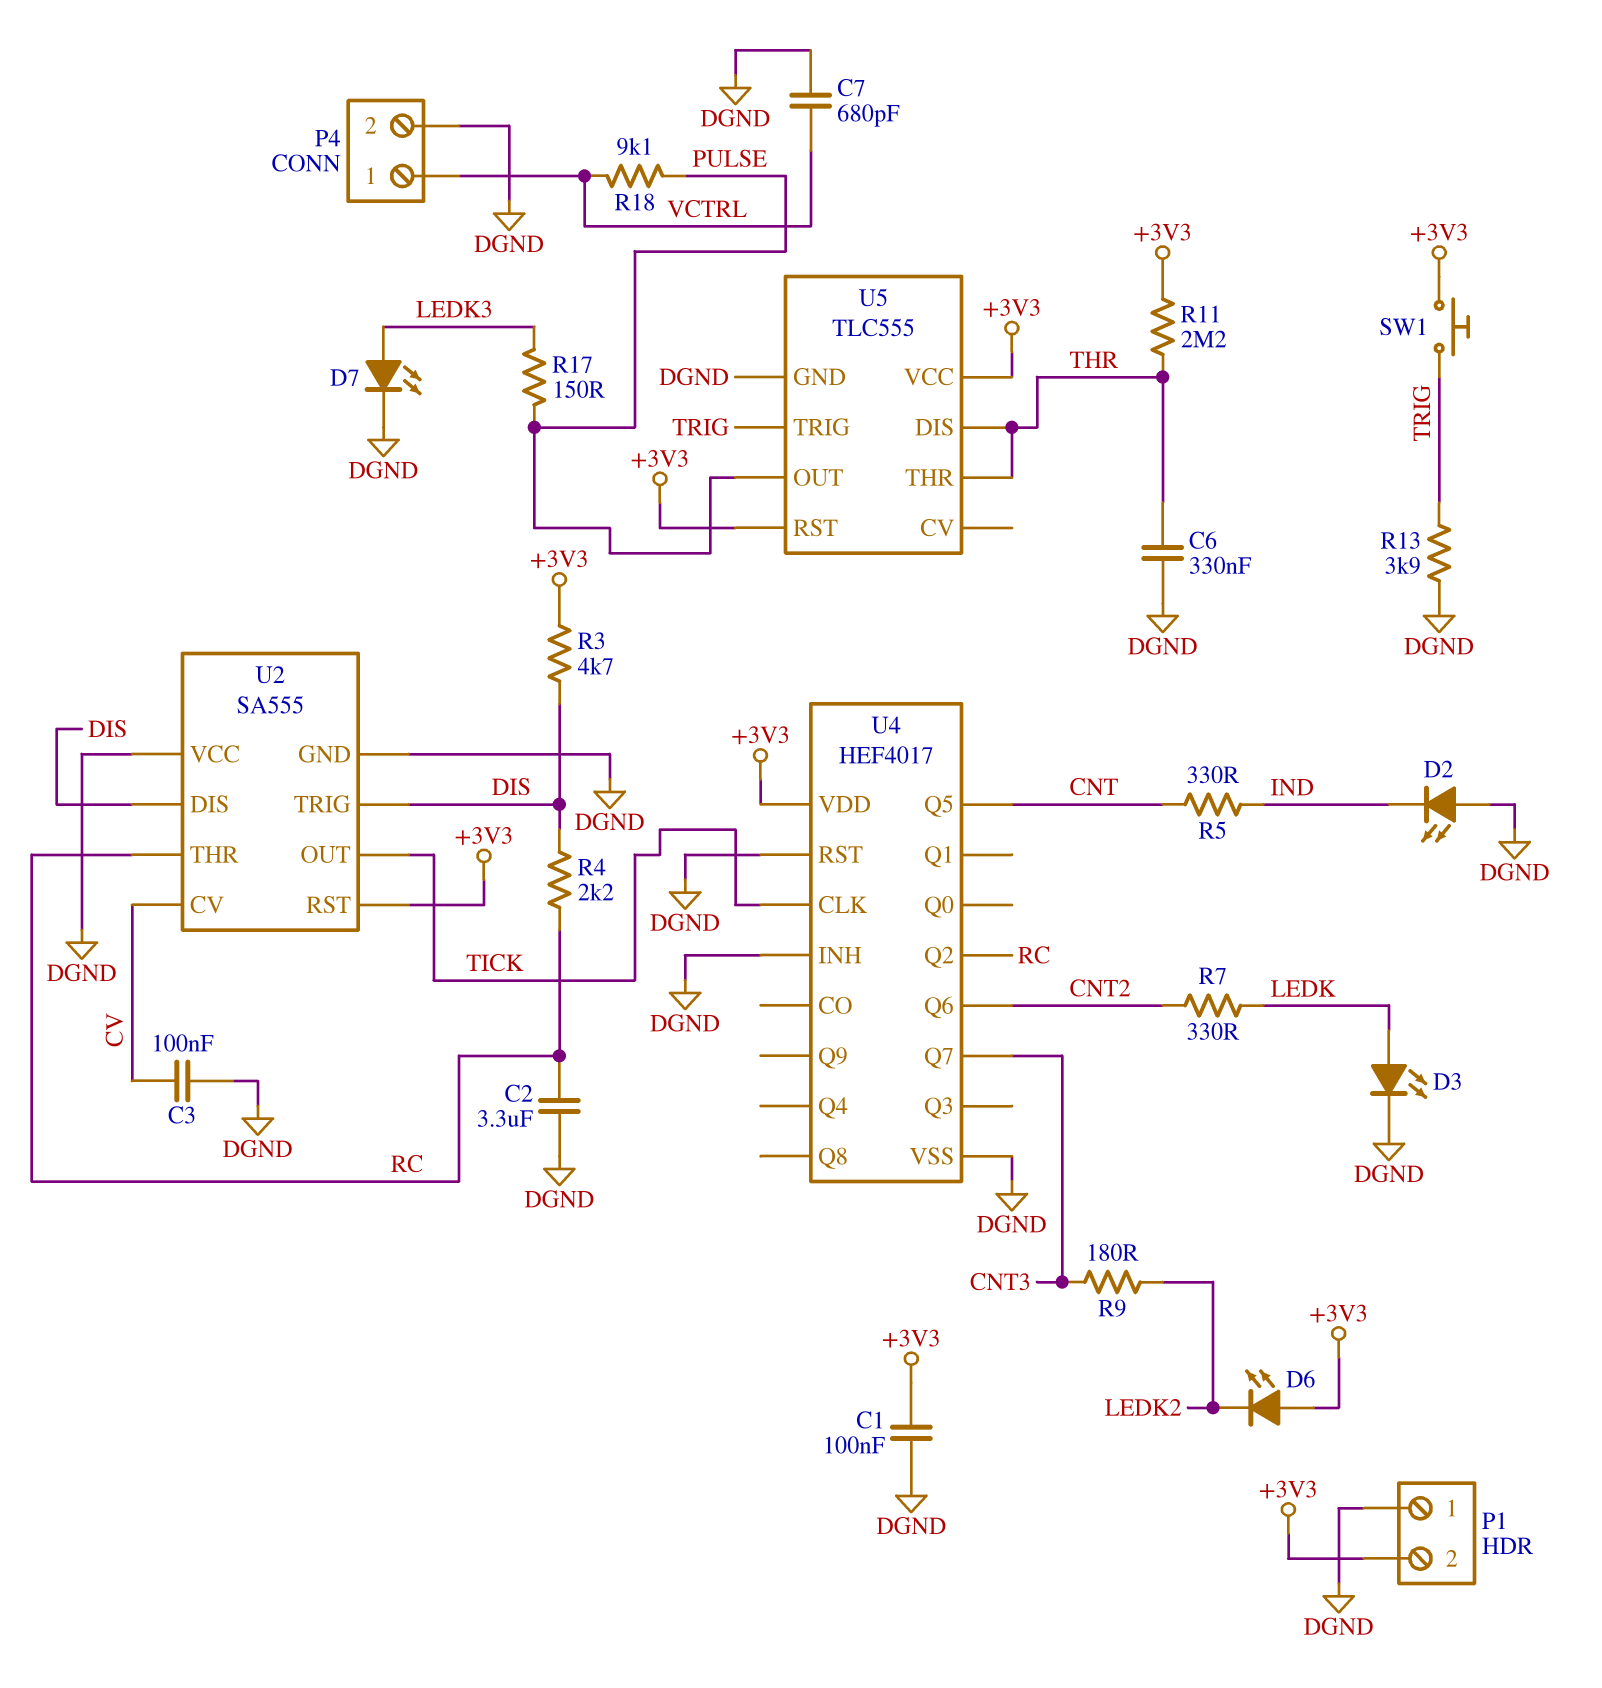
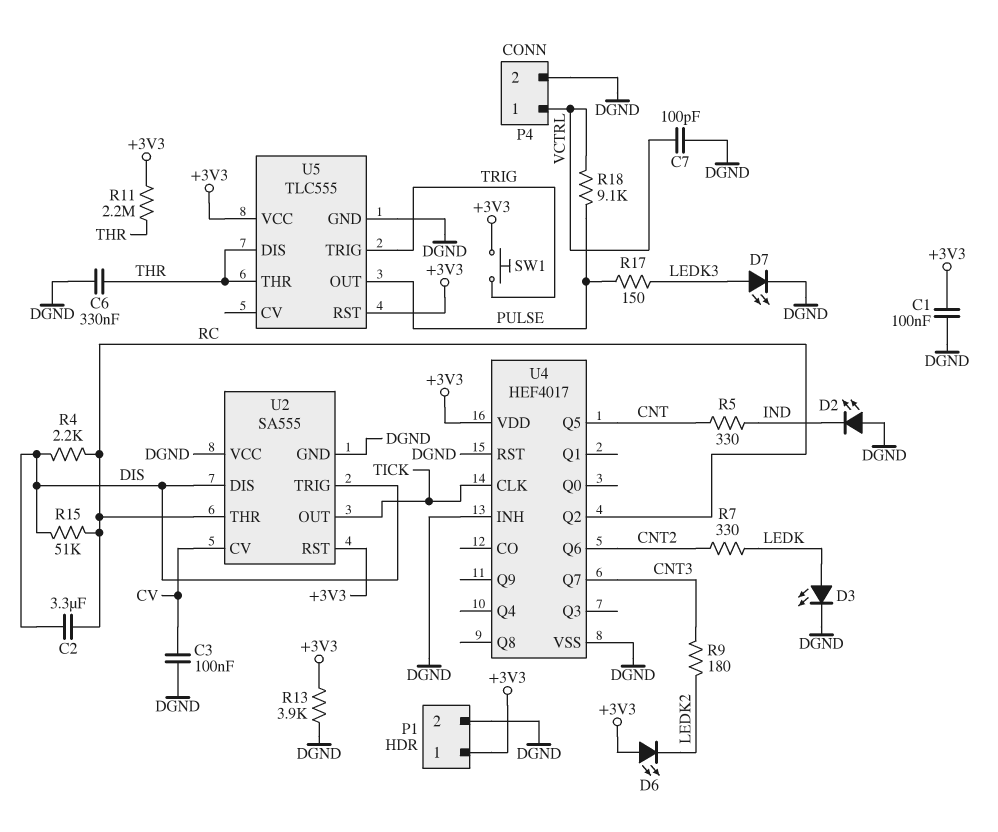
C2: 3.3uF (DGND, RC) -> 3.3uF (DIS, RC)
C7: 680pF (DGND, VCTRL) -> 100pF (DGND, VCTRL)
P1 pin 1: DGND -> +3V3
P1 pin 2: +3V3 -> DGND
R3: 4.7k (+3V3, DIS) -> none
R13: 3.9k (DGND, TRIG) -> 3.9k (+3V3, DGND)
R15: none -> 51k (DIS, RC)

